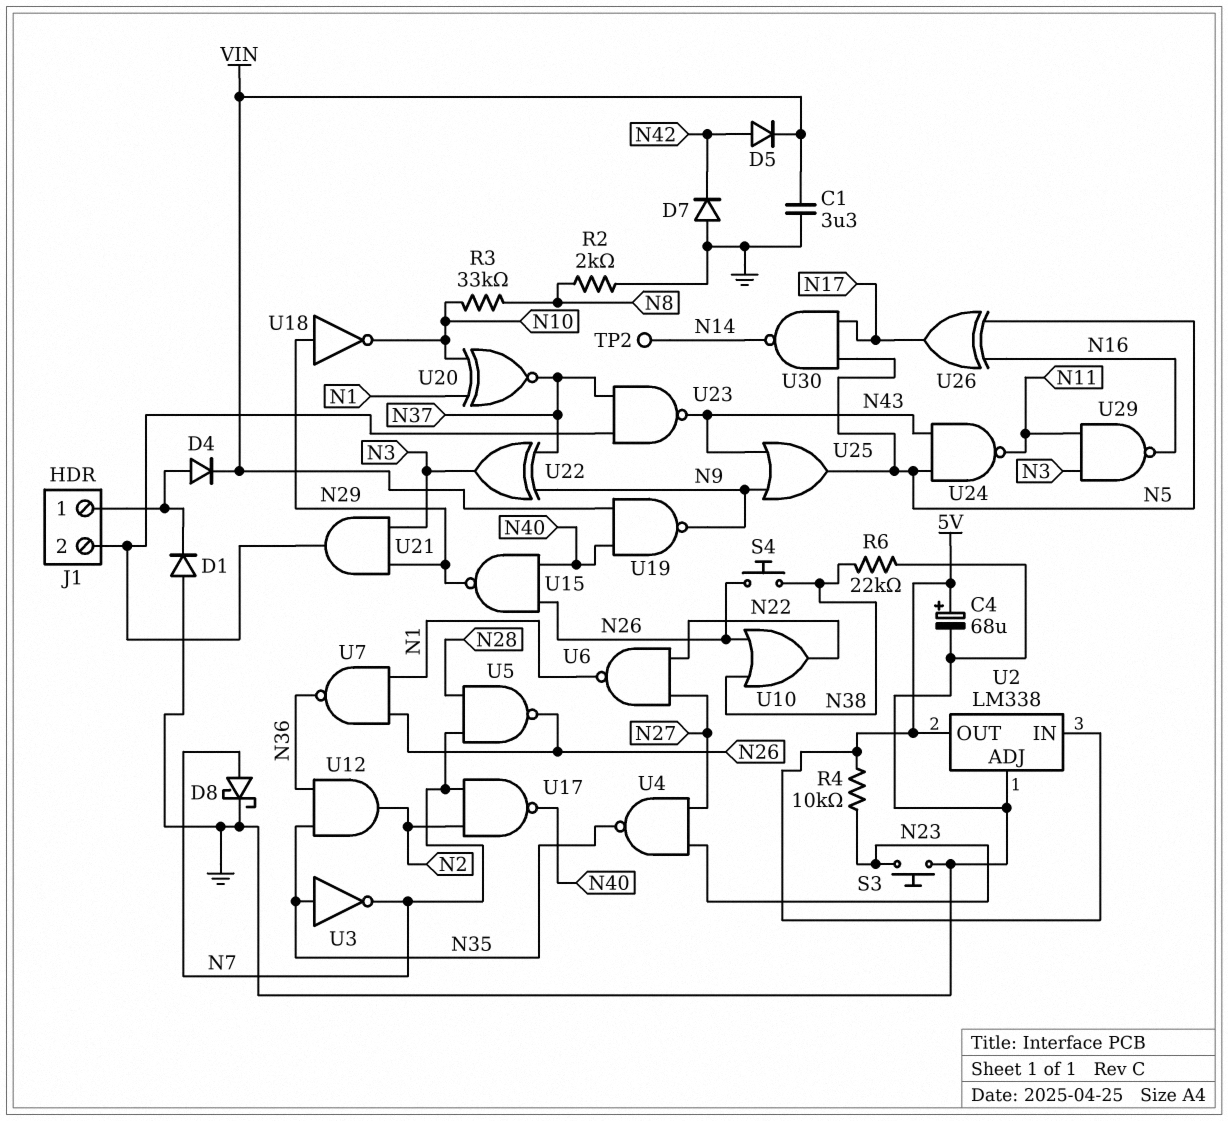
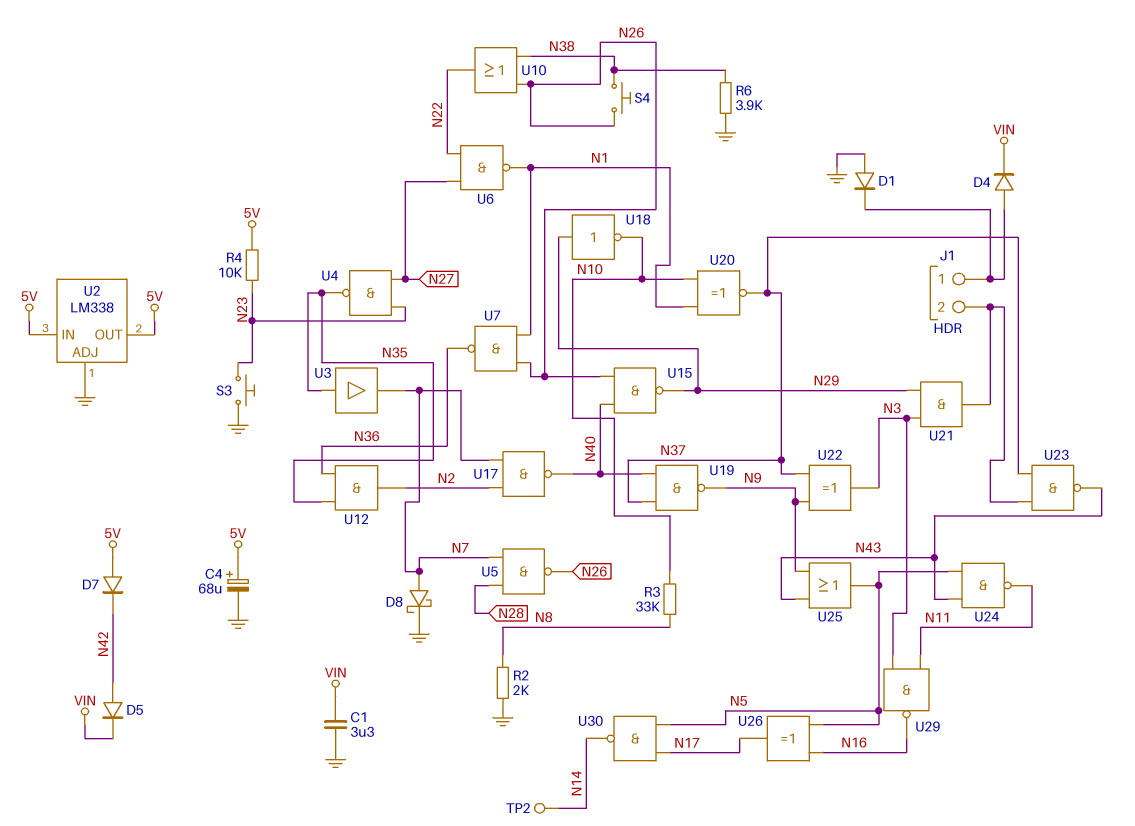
D7: diode (A GND, K N42) -> diode (A 5V, K N42)
R6: 22k (GND, N38) -> 3.9k (GND, N38)
U3: NOT (in N35, out N7) -> buffer (in N35, out N7)
U19: NAND (in N40, in VIN, out N9) -> NAND (in N37, in N40, out N9)

